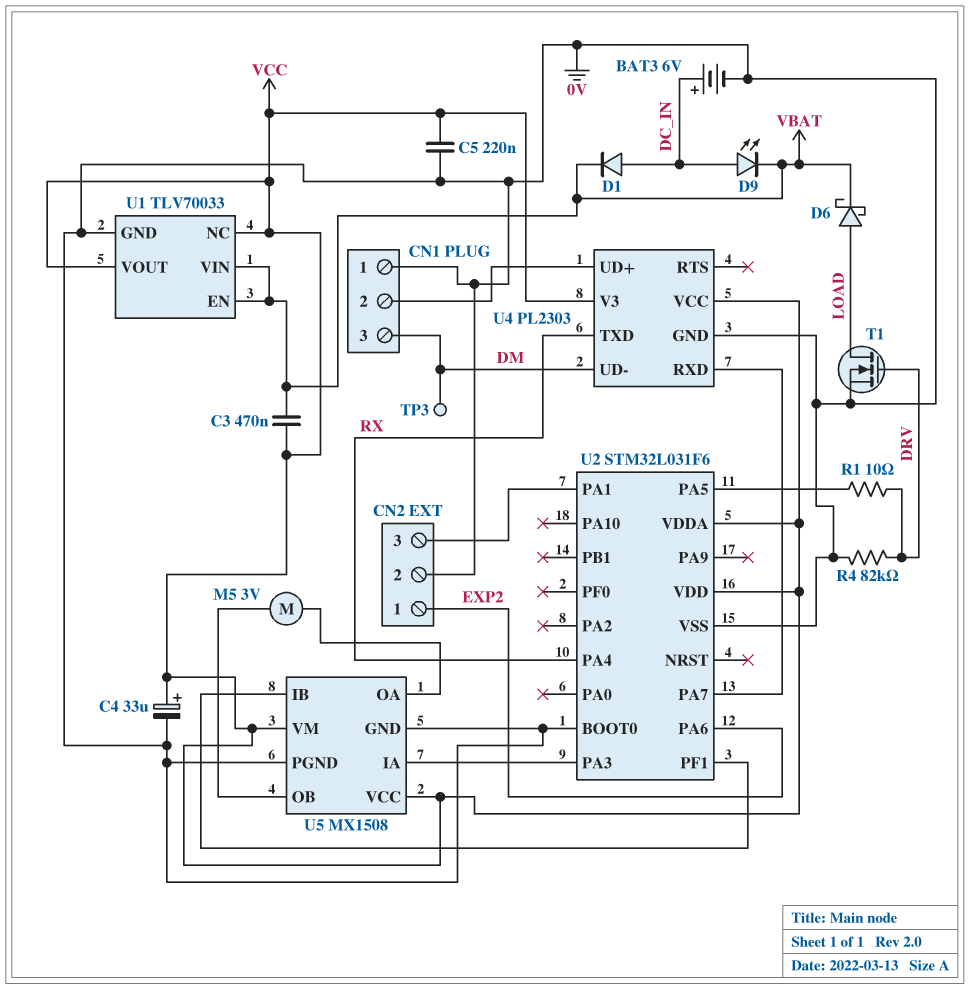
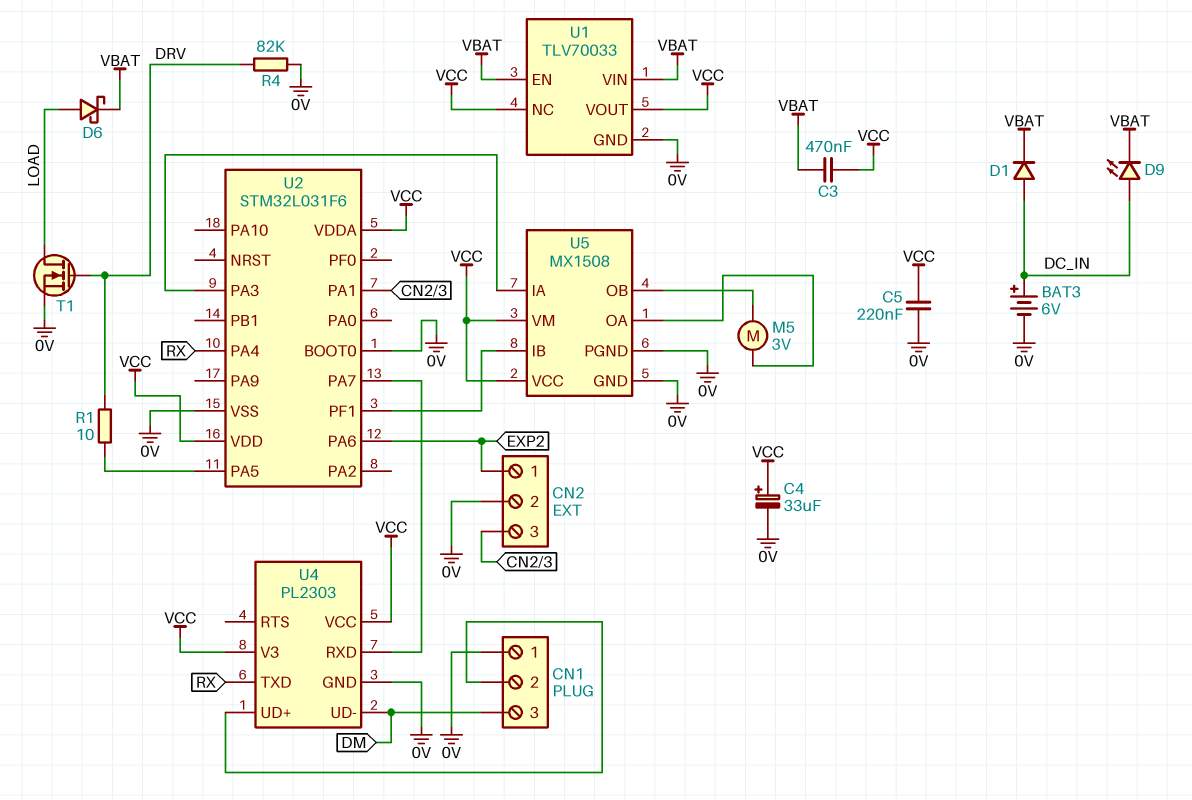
TP3: test point (DM) -> none

